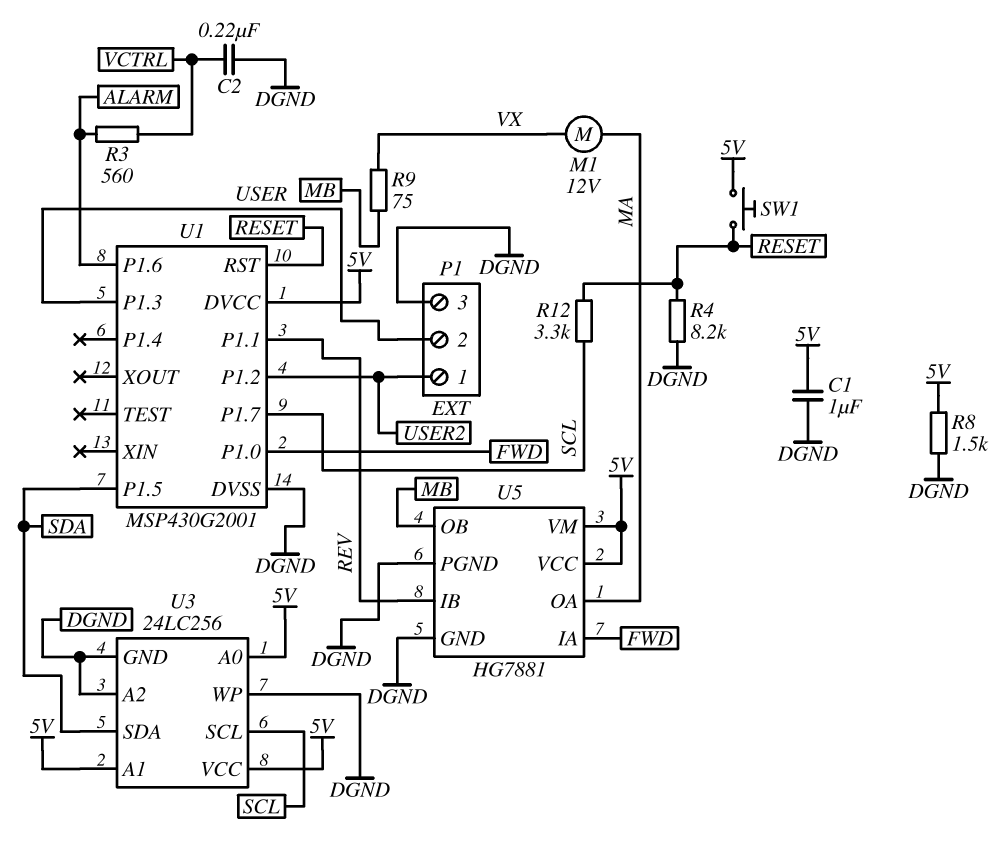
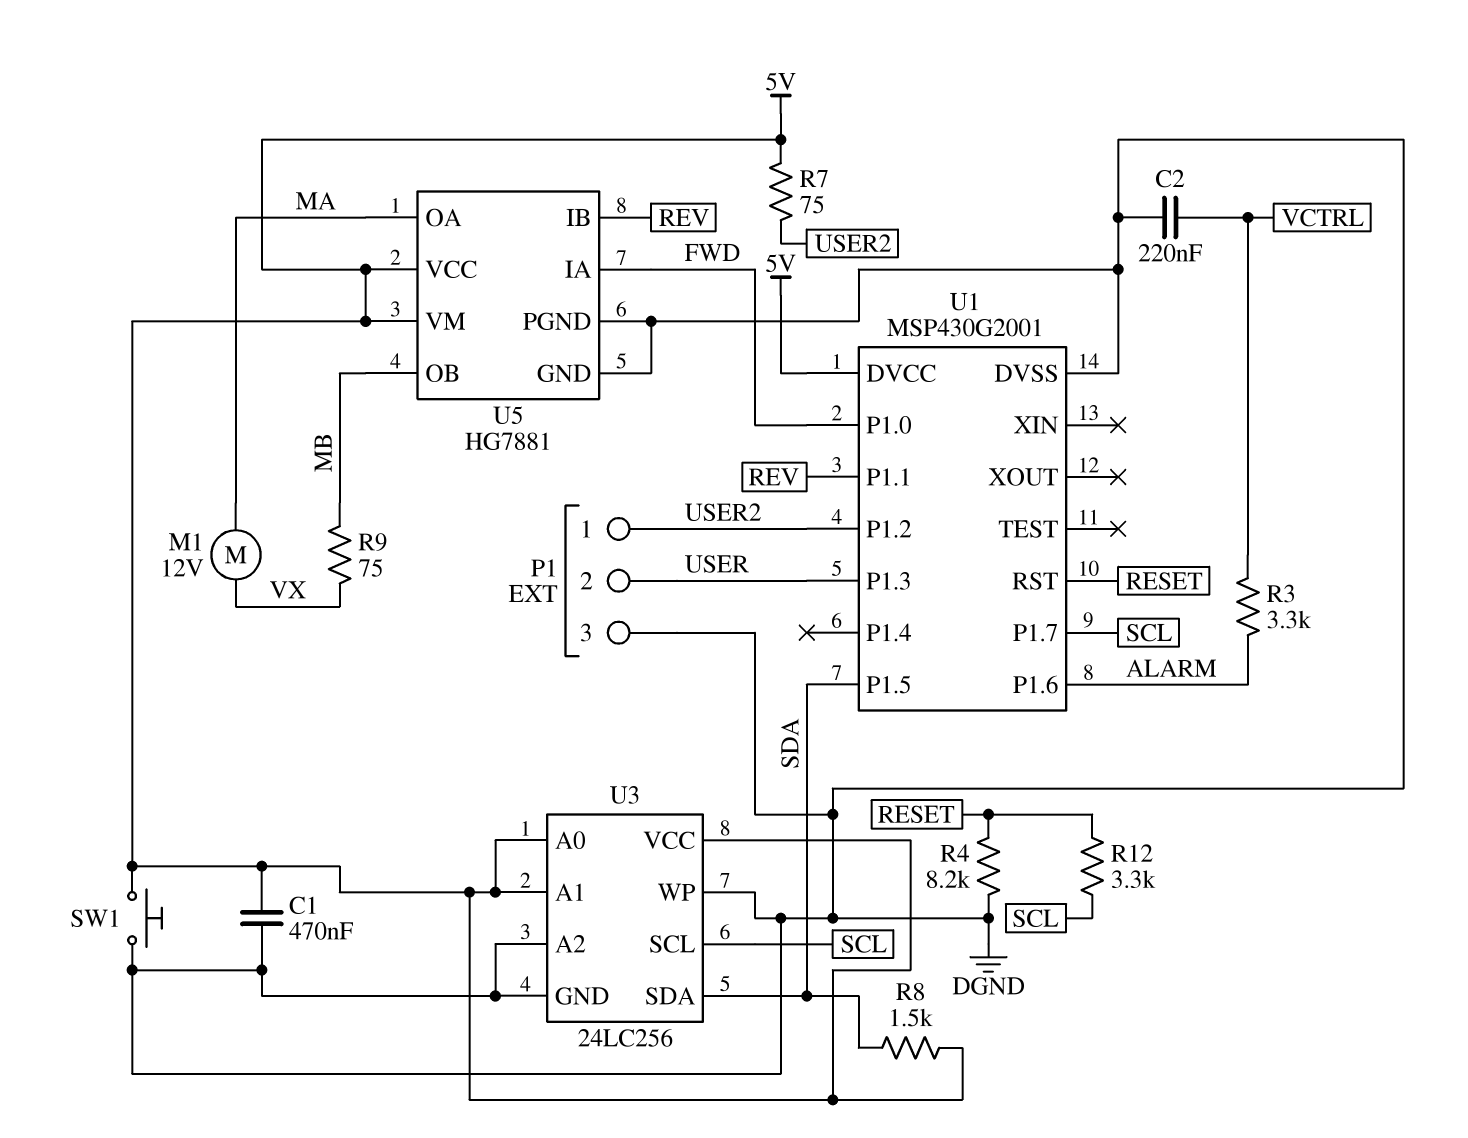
C1: 1uF (5V, DGND) -> 470nF (5V, DGND)
R3: 560 (ALARM, VCTRL) -> 3.3k (ALARM, VCTRL)
R7: none -> 75 (5V, USER2)
R8: 1.5k (5V, DGND) -> 1.5k (5V, SDA)
SW1: button (5V, RESET) -> button (5V, DGND)

